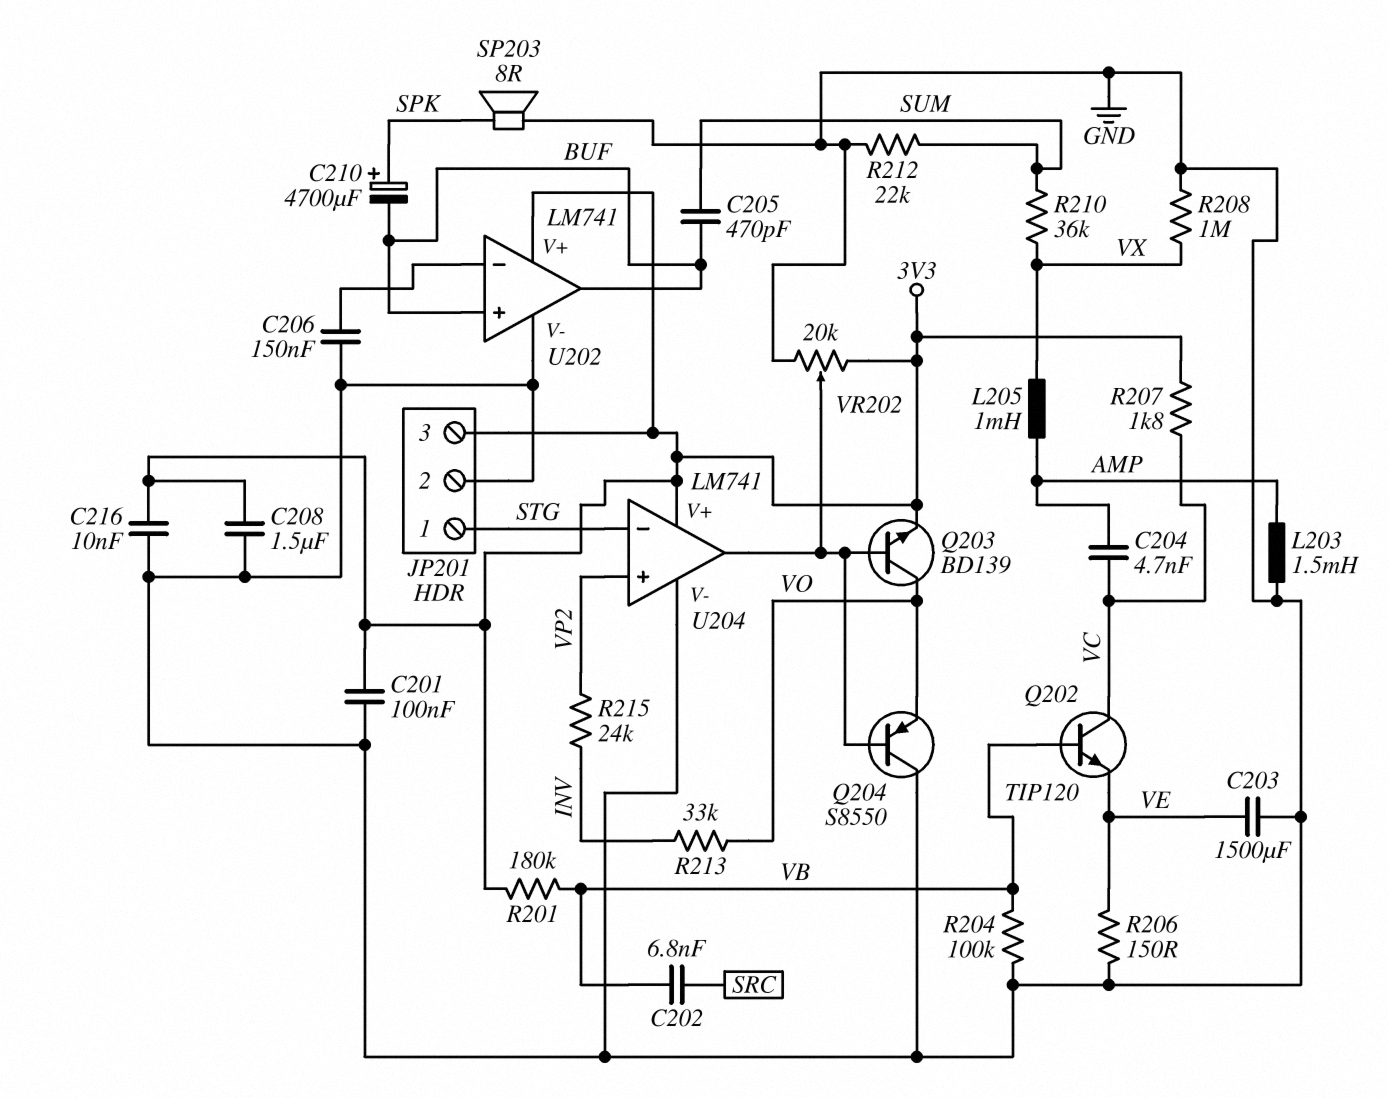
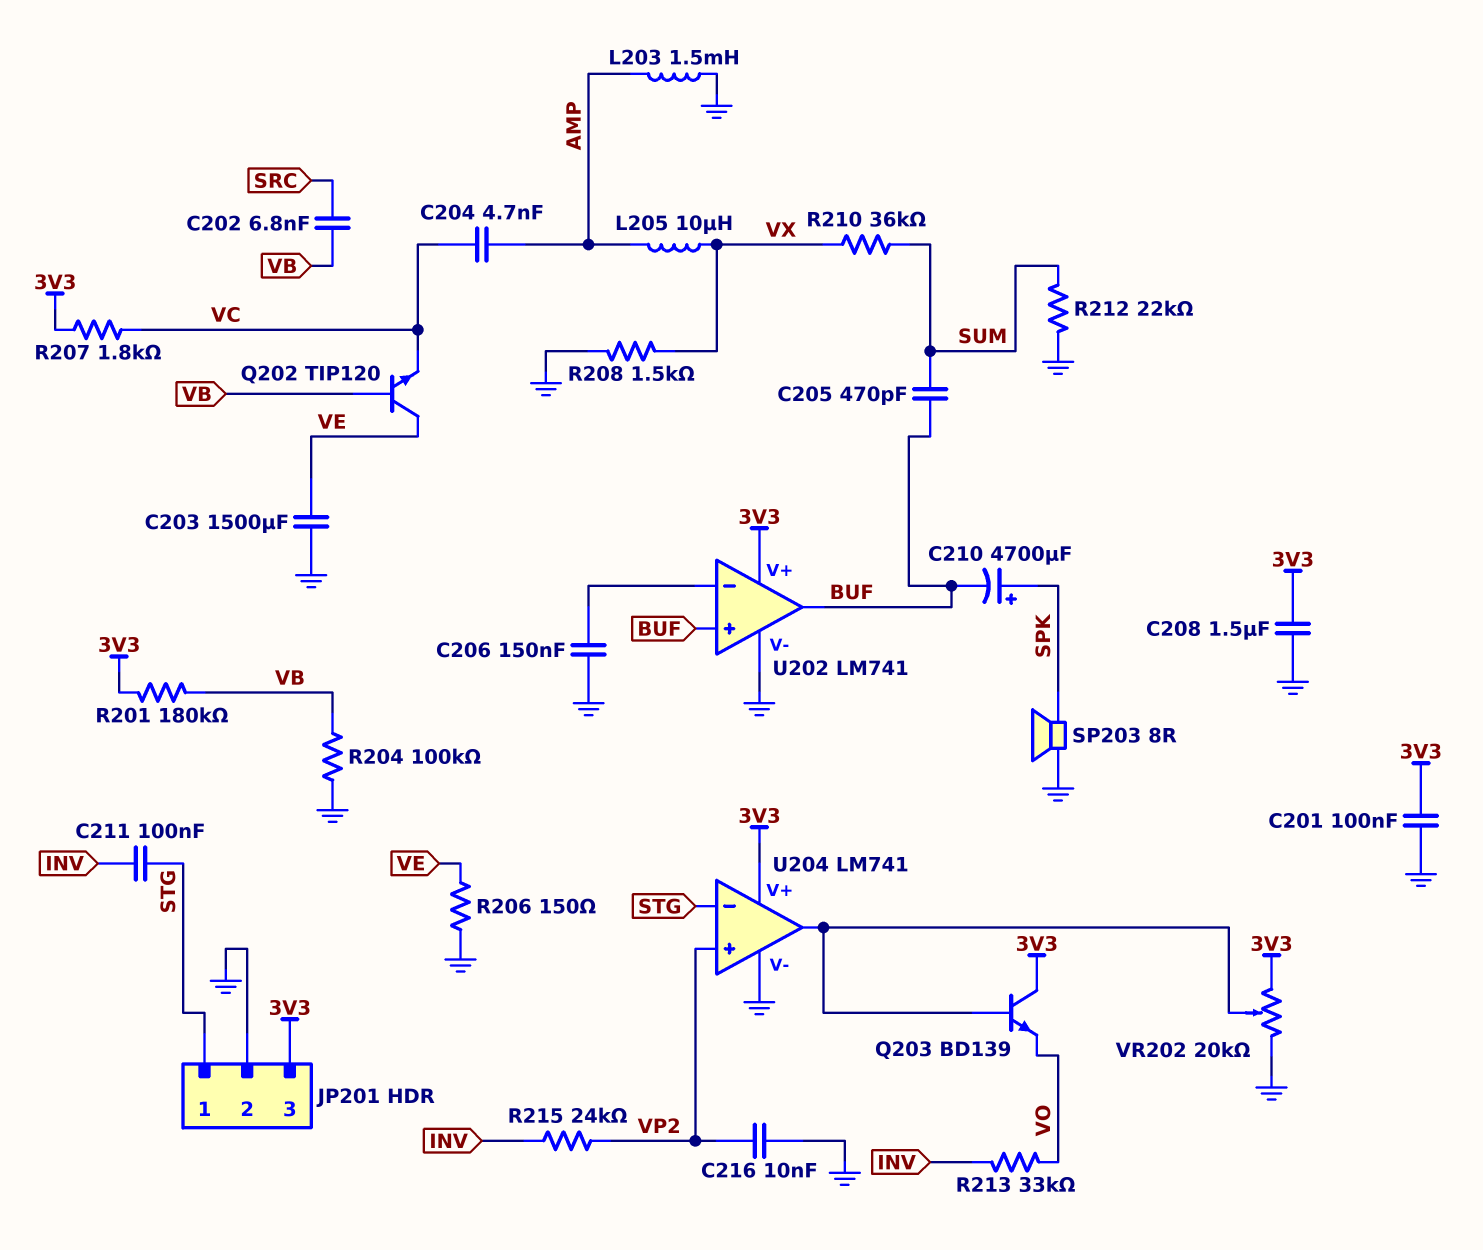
C211: none -> 100nF (INV, STG)
C216: 10nF (3V3, GND) -> 10nF (GND, VP2)
L205: 1mH (AMP, VX) -> 10uH (AMP, VX)
Q202: NPN TIP120 (B VB, C VC, E VE) -> NPN TIP120 (B VB, C VE, E VC)
Q203: NPN BD139 (B U204/out, C VO, E 3V3) -> NPN BD139 (B U204/out, C 3V3, E VO)
Q204: PNP S8550 (B U204/out, C GND, E VO) -> none
R208: 1M (GND, VX) -> 1.5k (GND, VX)

